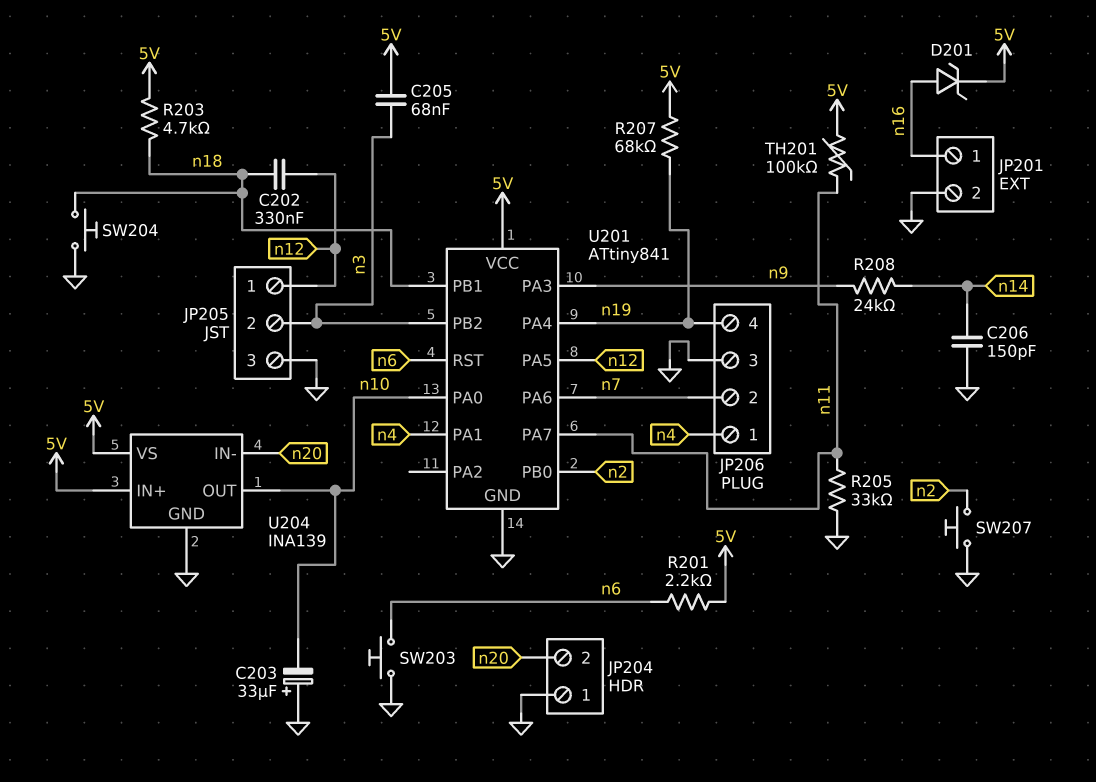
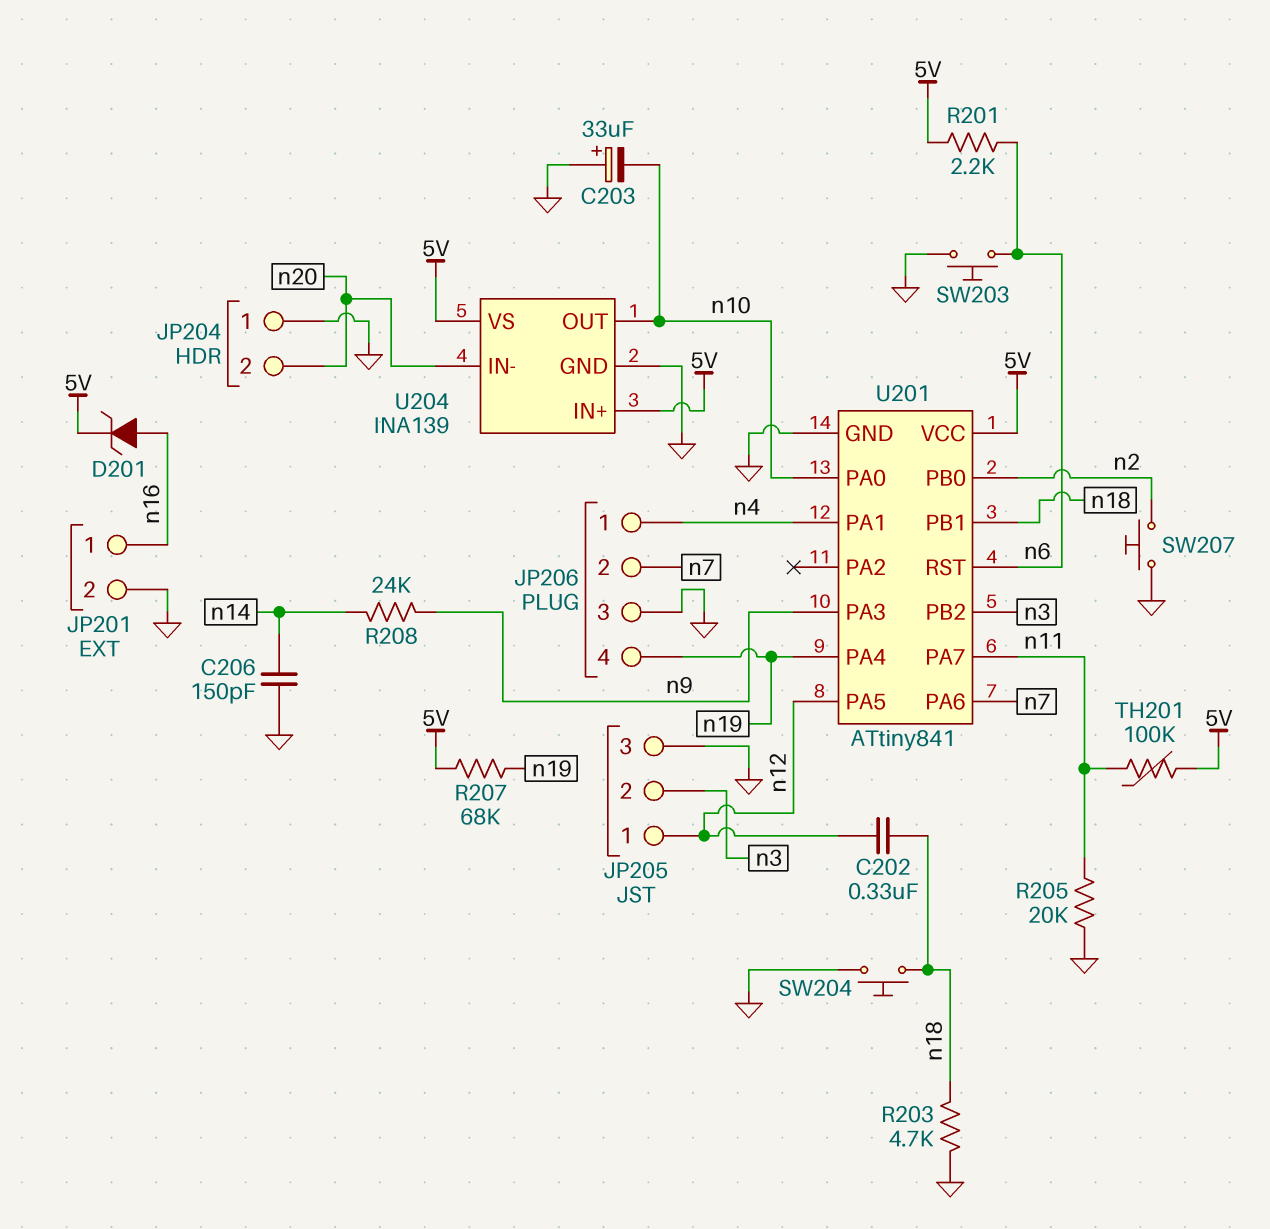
C205: 68nF (5V, n3) -> none
R203: 4.7k (5V, n18) -> 4.7k (GND, n18)
R205: 33k (GND, n11) -> 20k (GND, n11)

